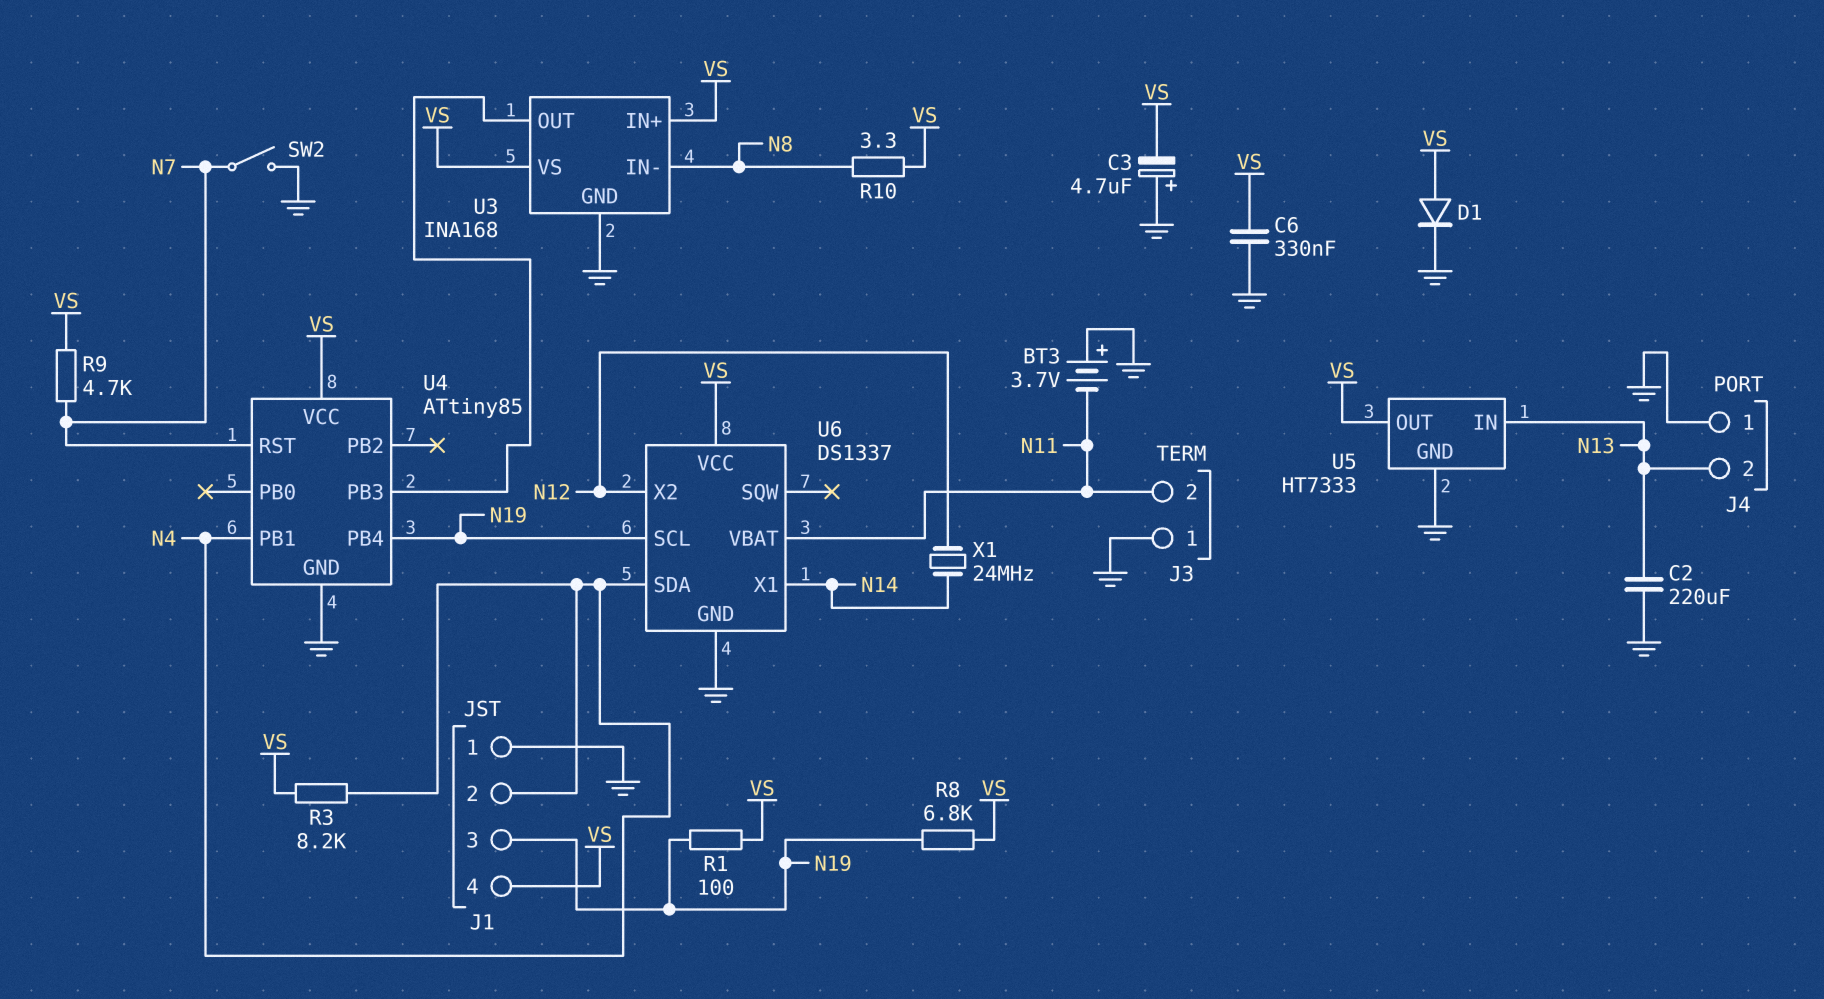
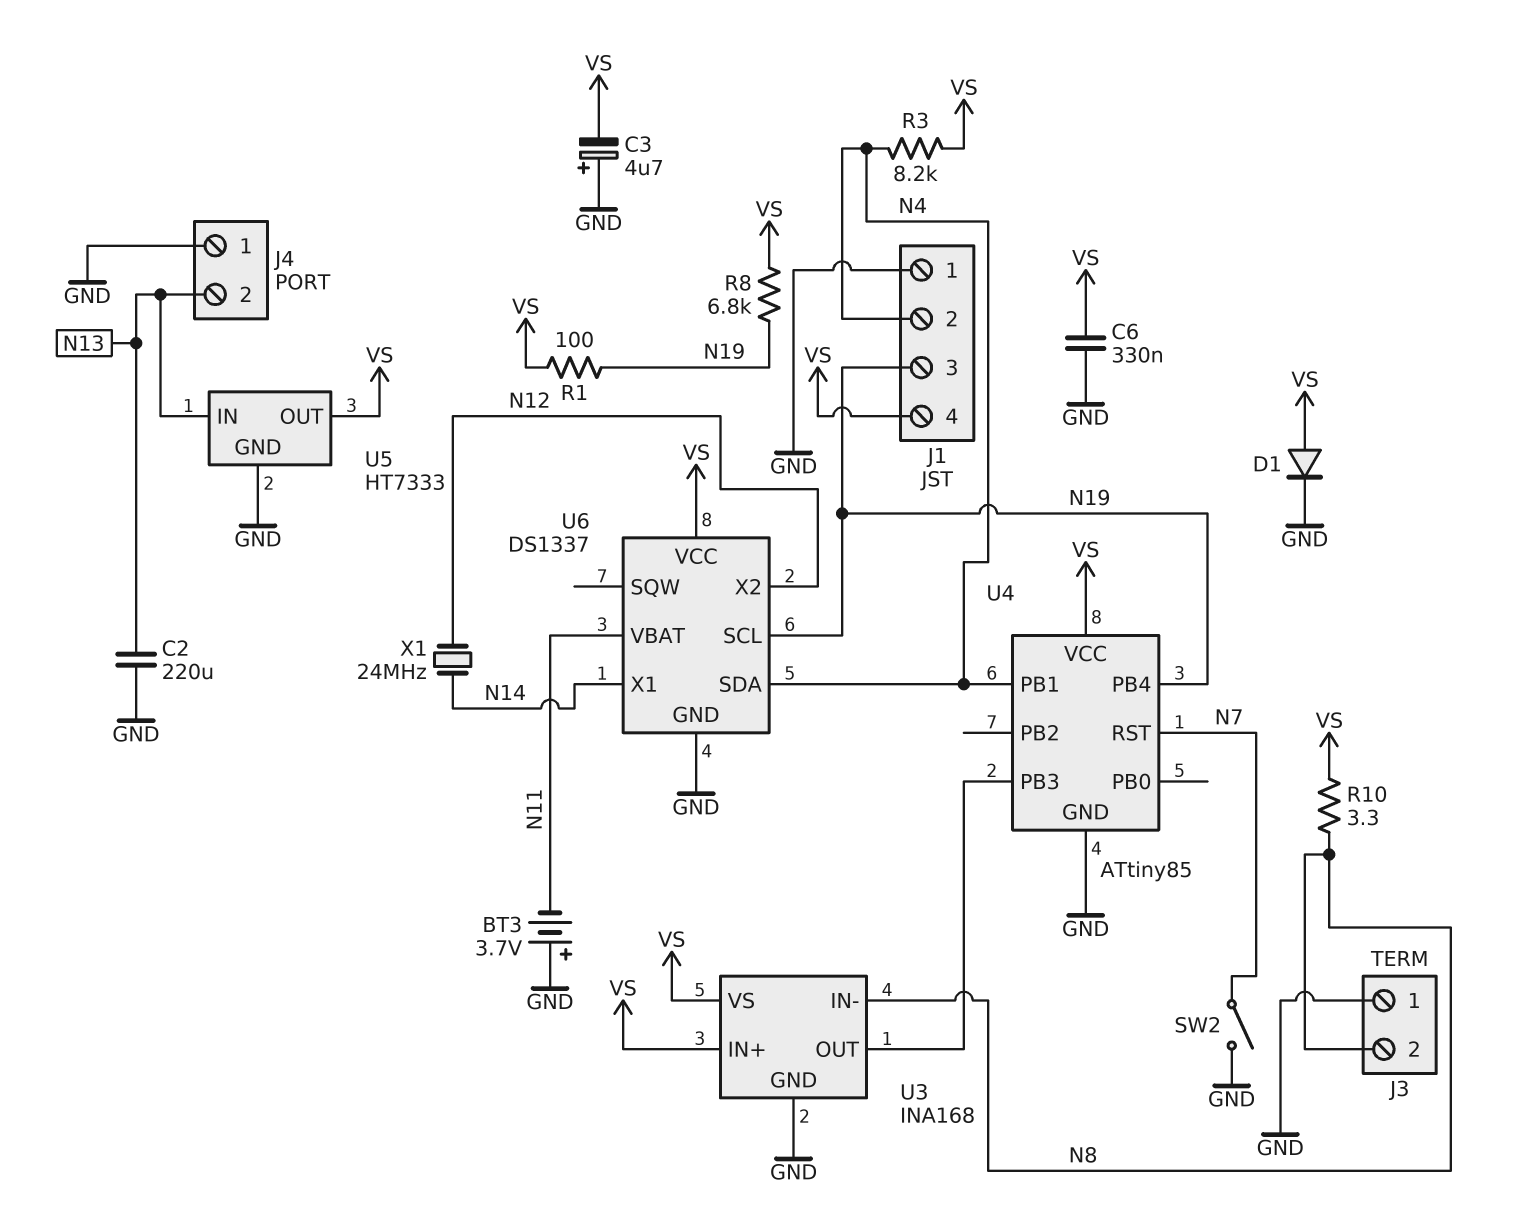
J3 pin 2: N11 -> N8
R9: 4.7k (N7, VS) -> none

